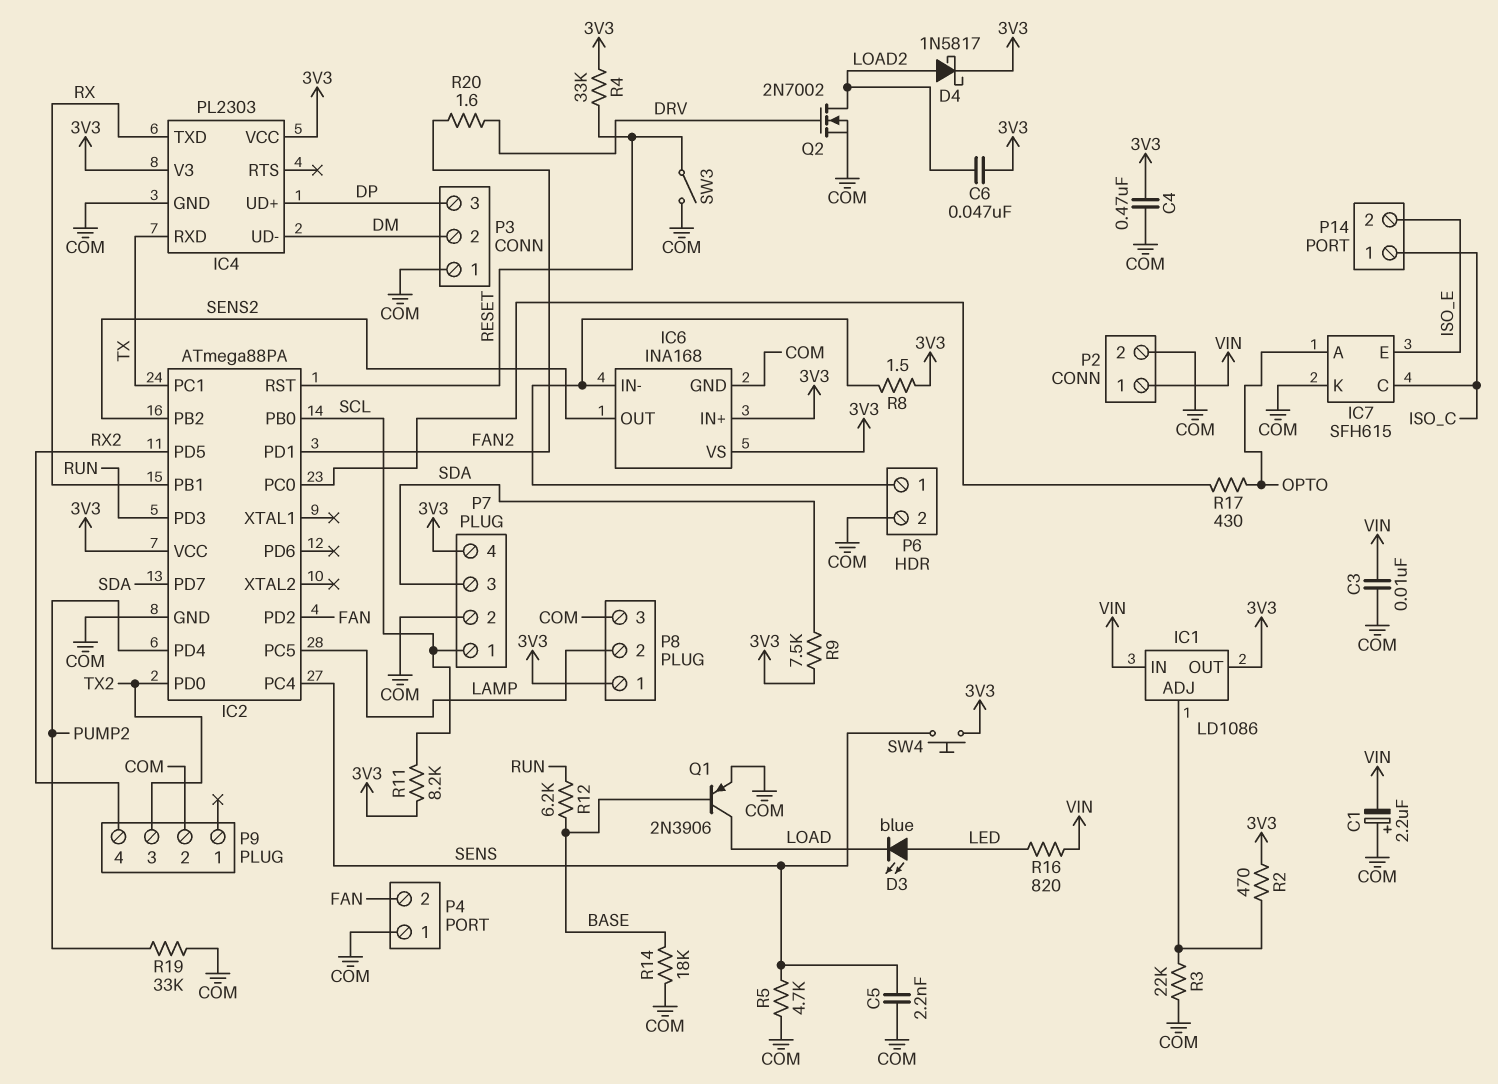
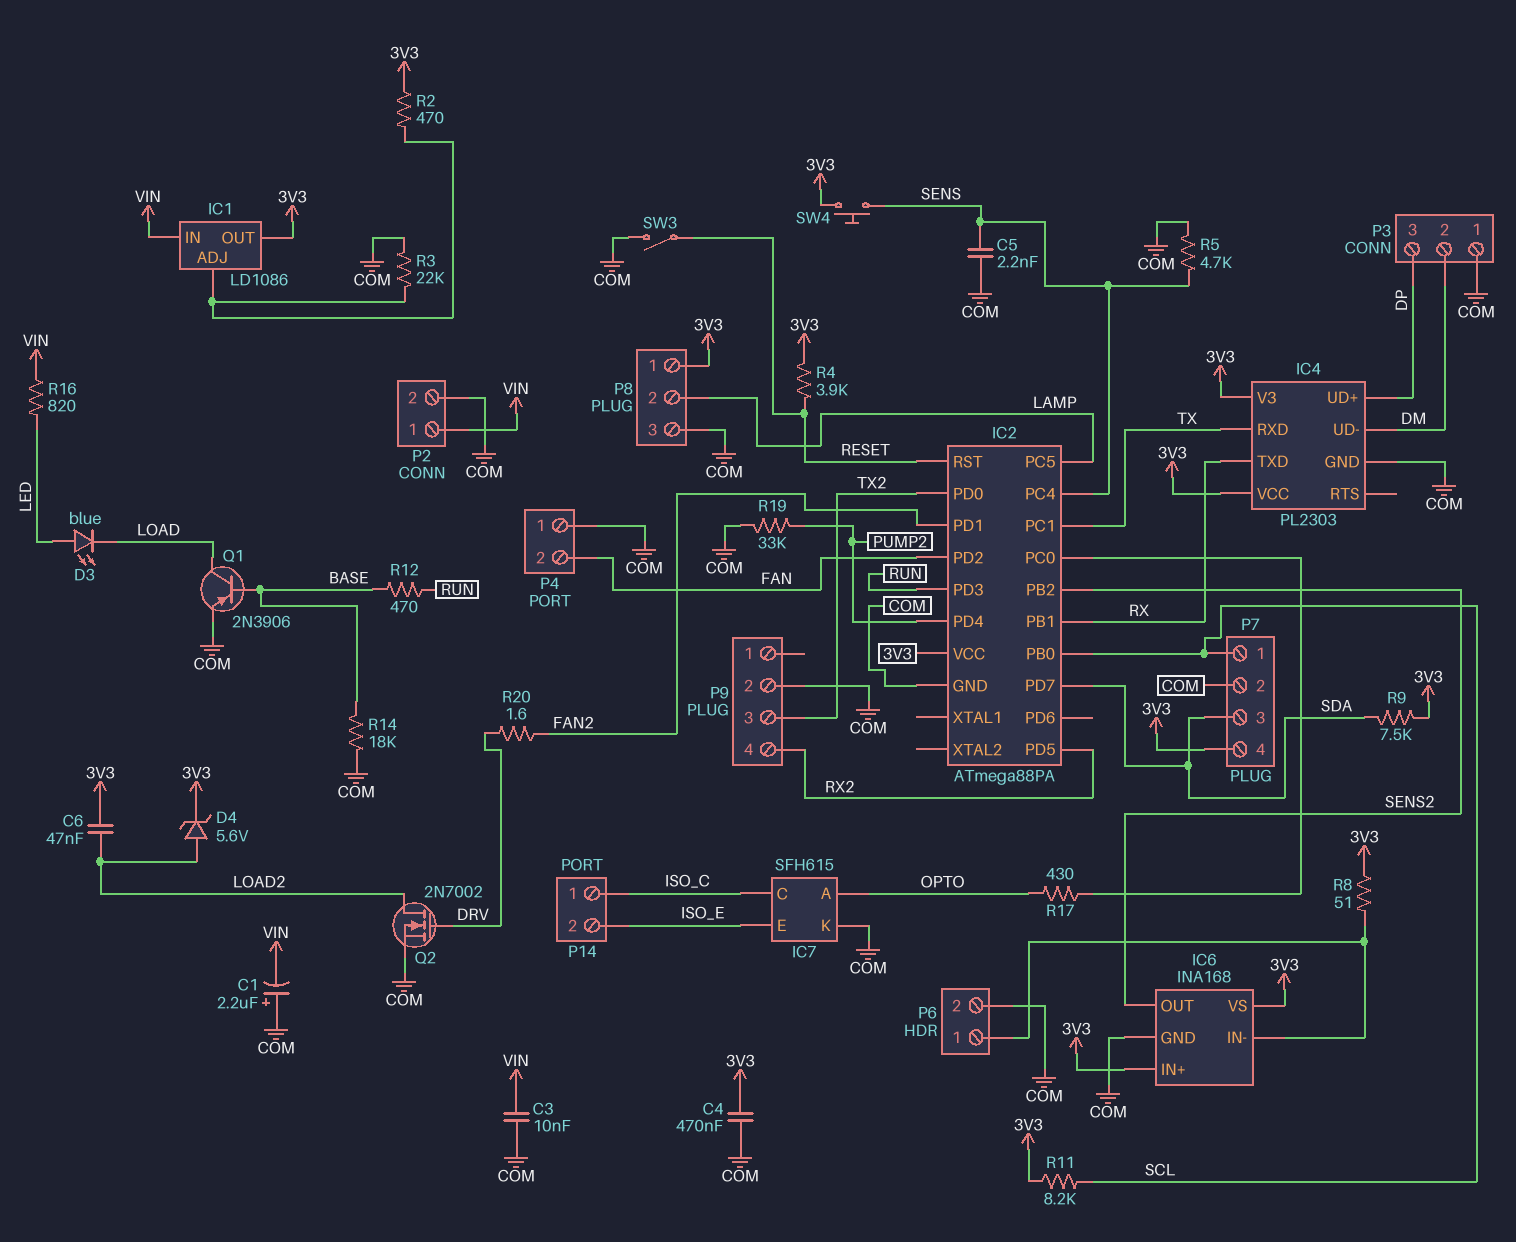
D4: schottky 1N5817 (A LOAD2, K 3V3) -> zener 5.6V (A LOAD2, K 3V3)
R4: 33k (3V3, RESET) -> 3.9k (3V3, RESET)
R8: 1.5 (3V3, IC6/IN-) -> 51 (3V3, IC6/IN-)
R12: 6.2k (BASE, RUN) -> 470 (BASE, RUN)

